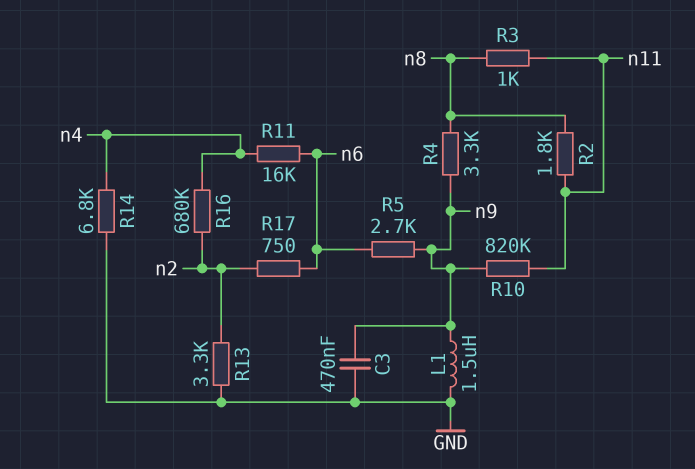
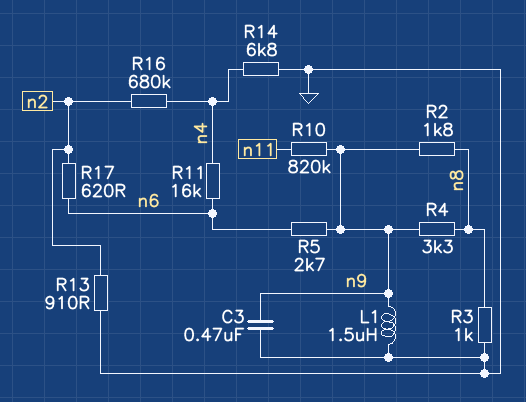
R2: 1.8k (n8, n11) -> 1.8k (n8, n9)
R3: 1k (n8, n11) -> 1k (GND, n8)
R13: 3.3k (GND, n2) -> 910 (GND, n2)
R17: 750 (n2, n6) -> 620 (n2, n6)

